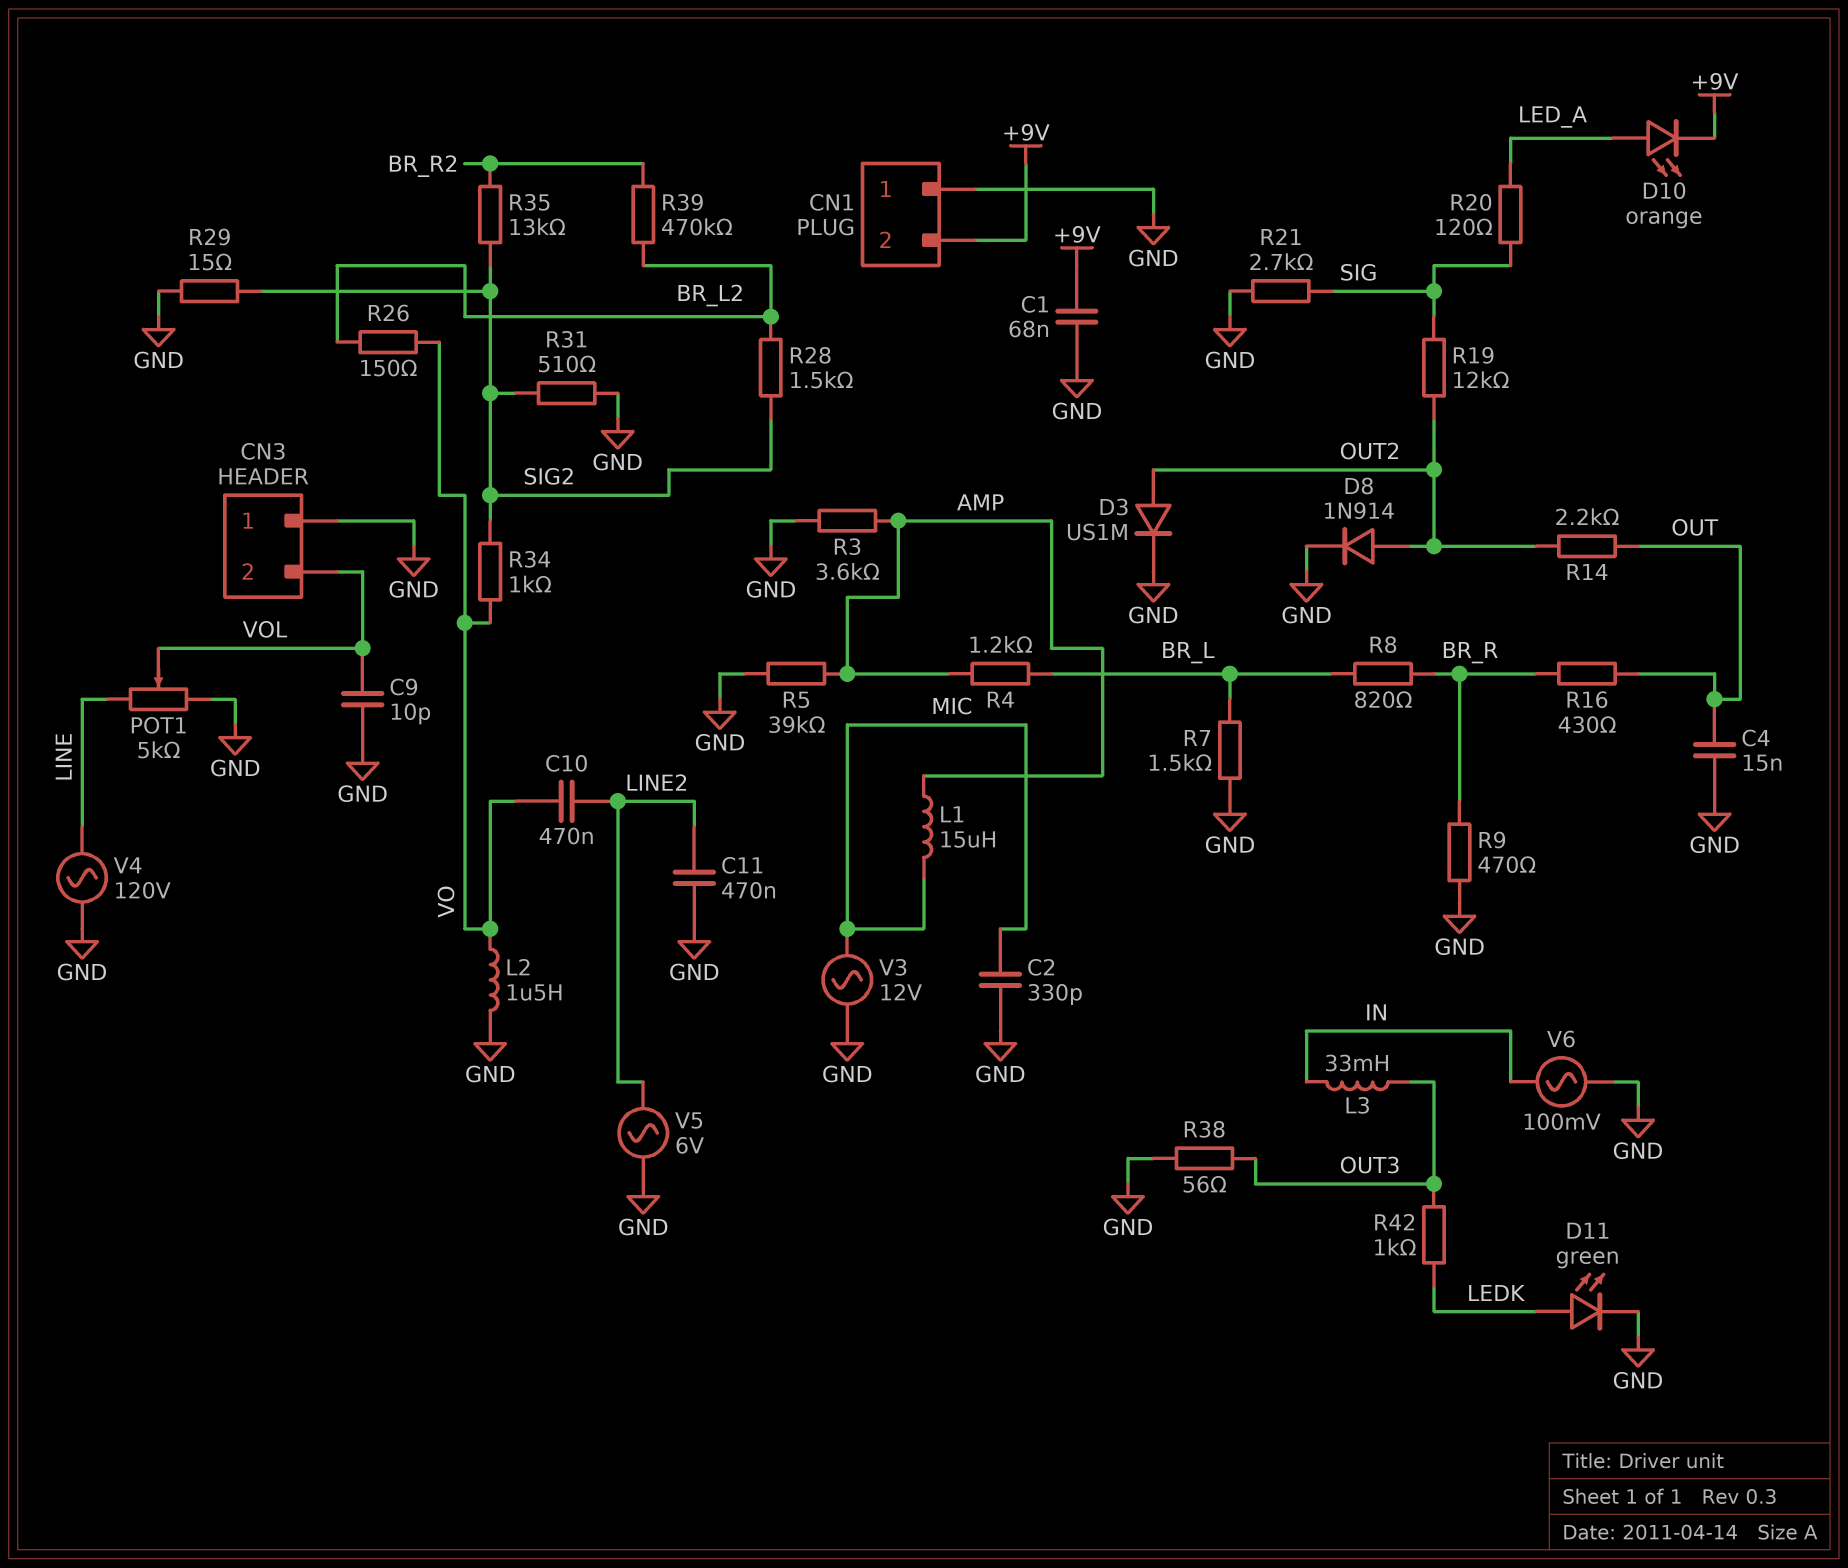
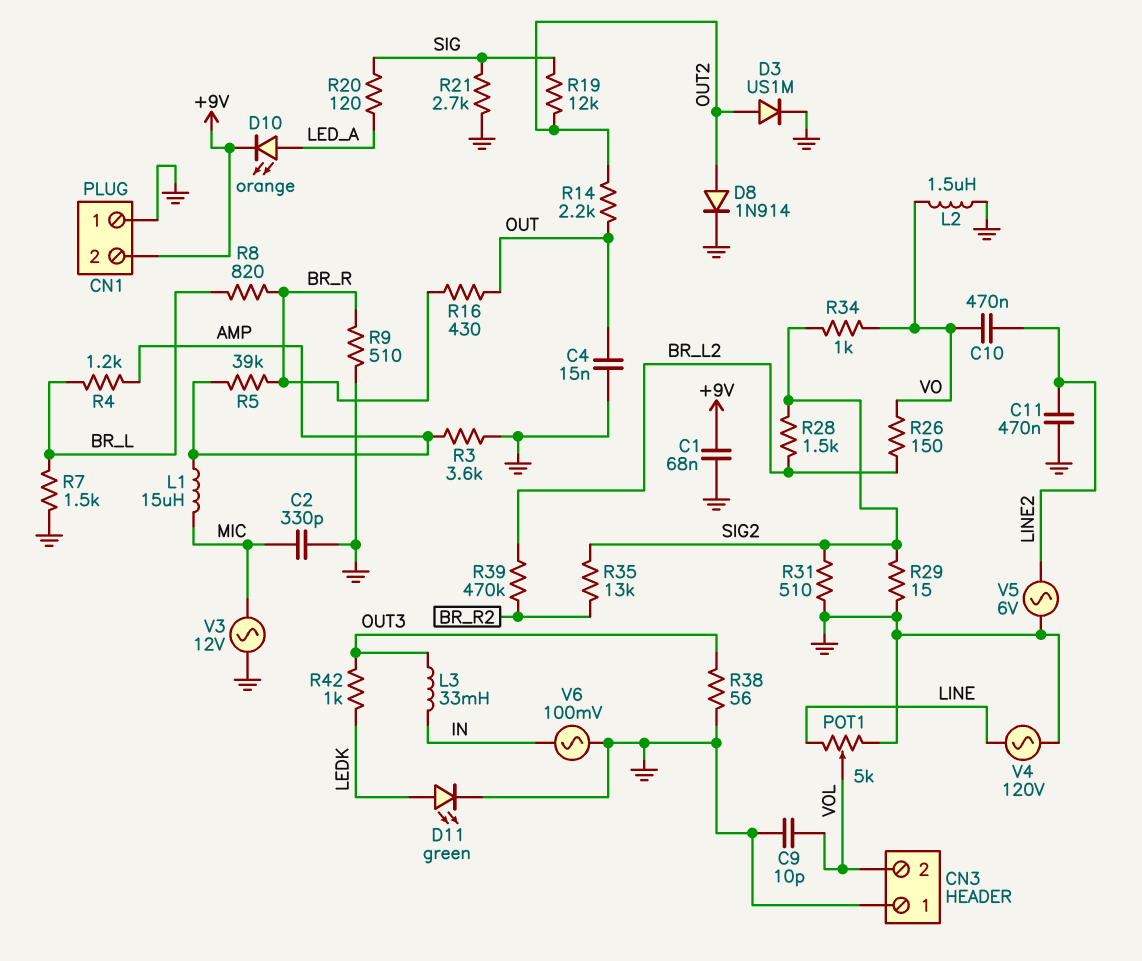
R5: 39k (AMP, GND) -> 39k (AMP, BR_R)
R9: 470 (BR_R, GND) -> 510 (BR_R, GND)

